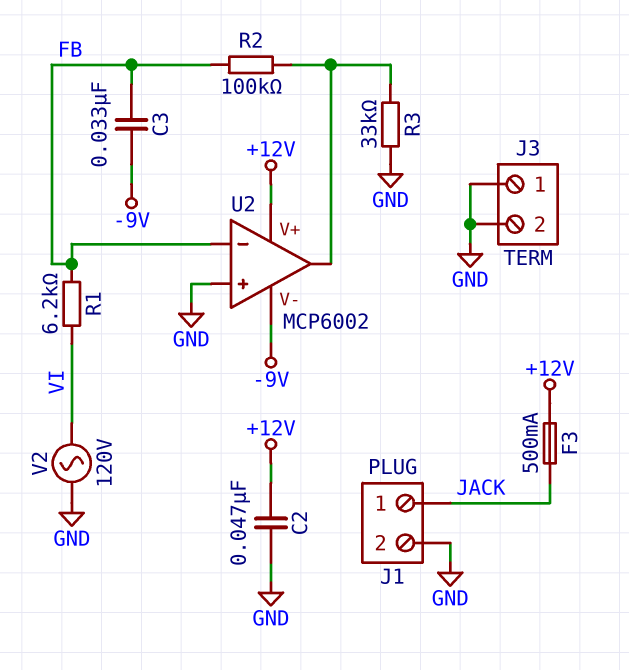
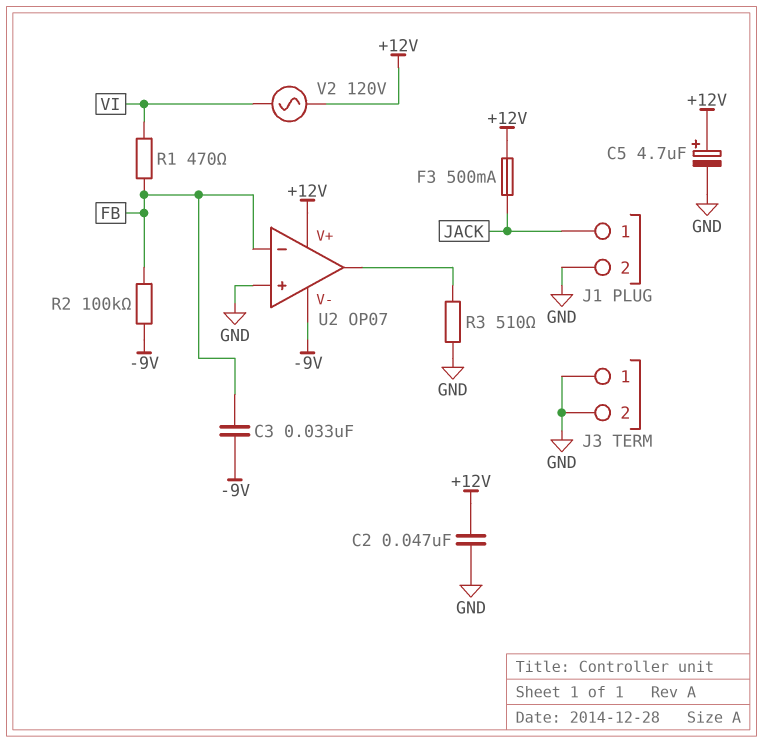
C5: none -> 4.7uF (plus +12V, minus GND)
R1: 6.2k (FB, VI) -> 470 (FB, VI)
R2: 100k (FB, U2/out) -> 100k (-9V, FB)
R3: 33k (GND, U2/out) -> 510 (GND, U2/out)
U2: MCP6002 -> OP07
V2: AC 120V (GND, VI) -> AC 120V (+12V, VI)

